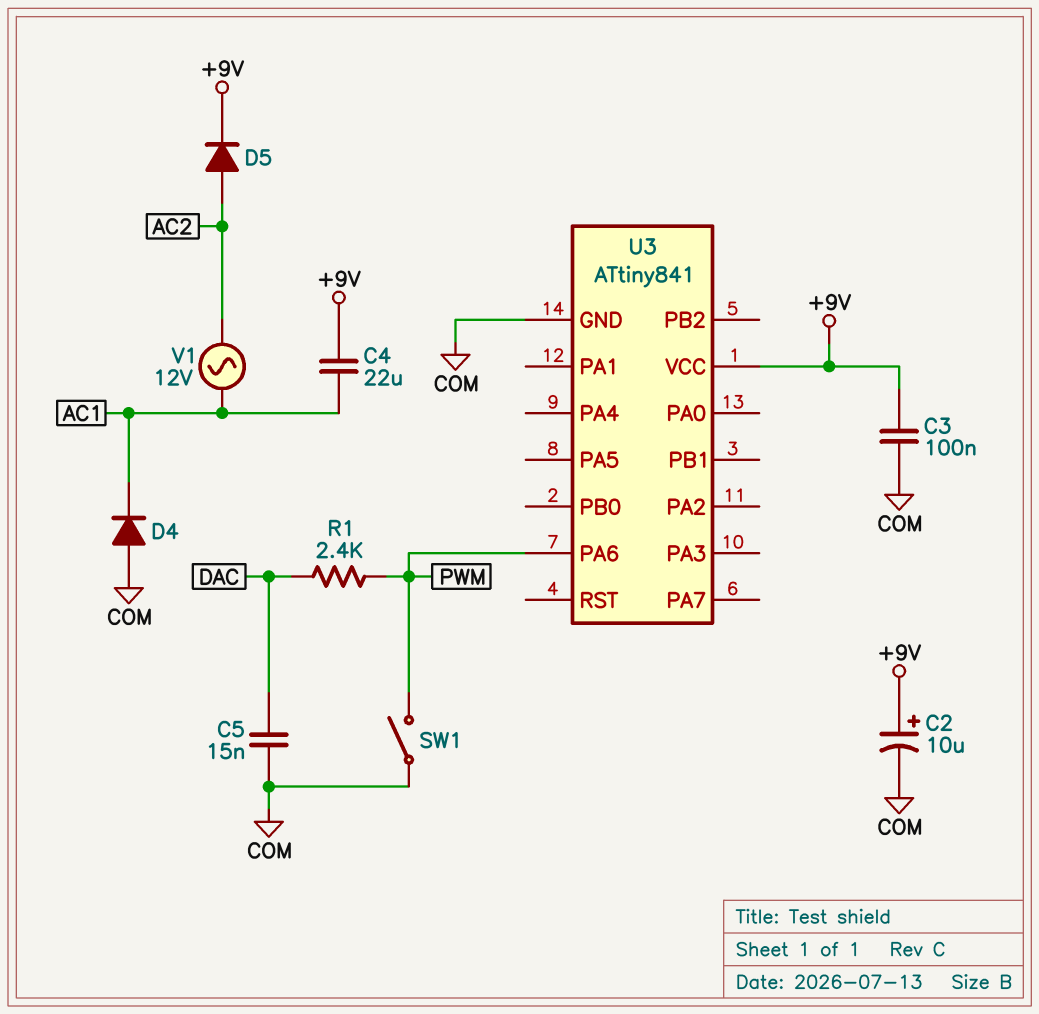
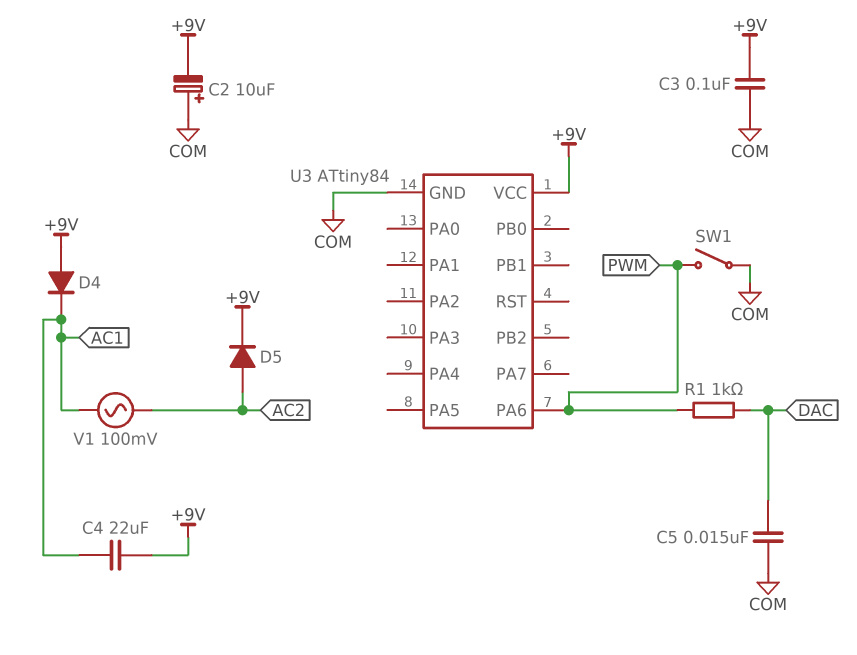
C2: 10uF (plus +9V, minus COM) -> 10uF (plus COM, minus +9V)
D4: diode (A COM, K AC1) -> diode (A +9V, K AC1)
R1: 2.4k (DAC, PWM) -> 1k (DAC, PWM)
U3: ATtiny841 -> ATtiny84
V1: AC 12V (AC1, AC2) -> AC 100mV (AC1, AC2)

